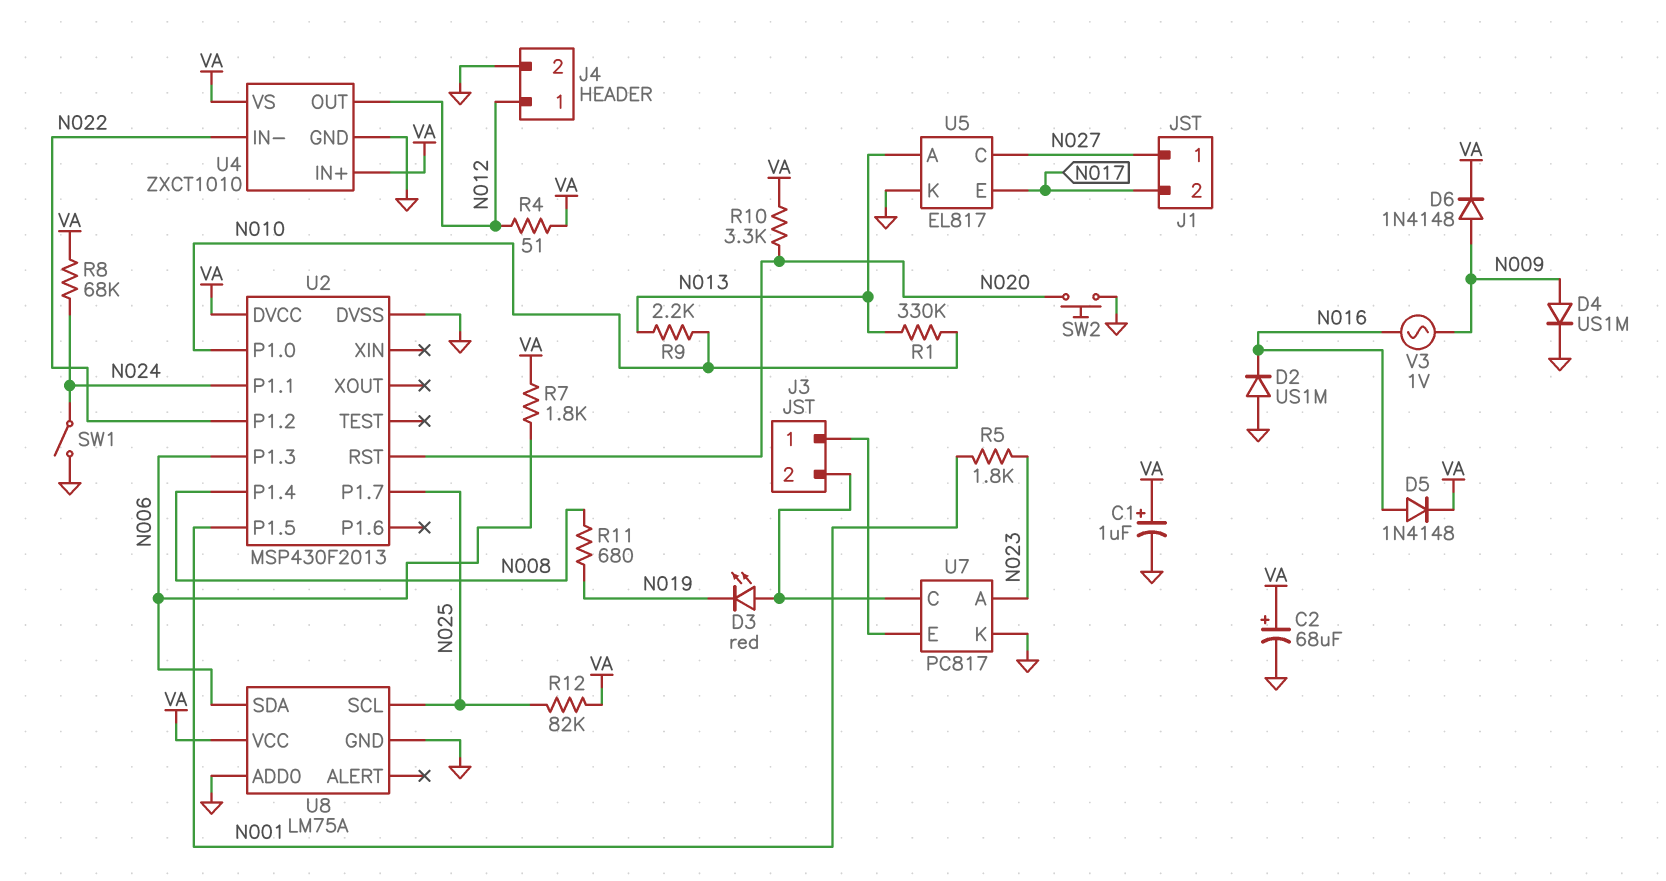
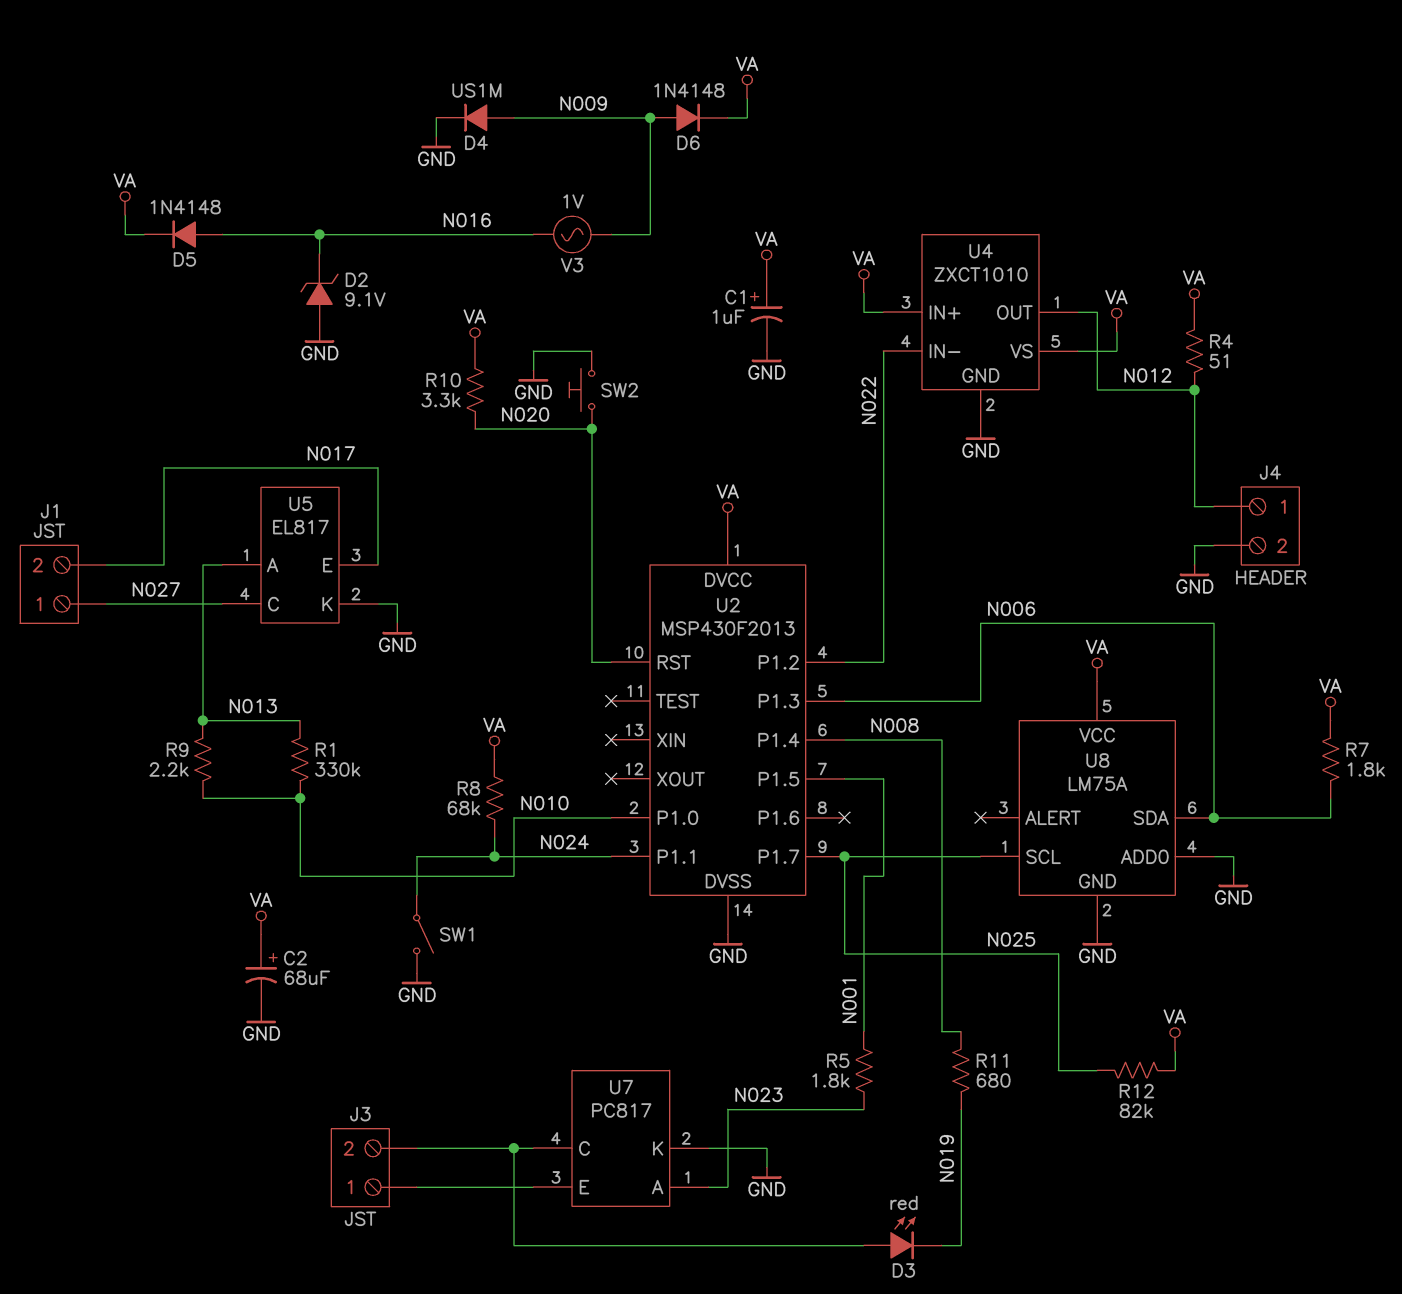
D2: diode US1M (A GND, K N016) -> zener 9.1V (A GND, K N016)

